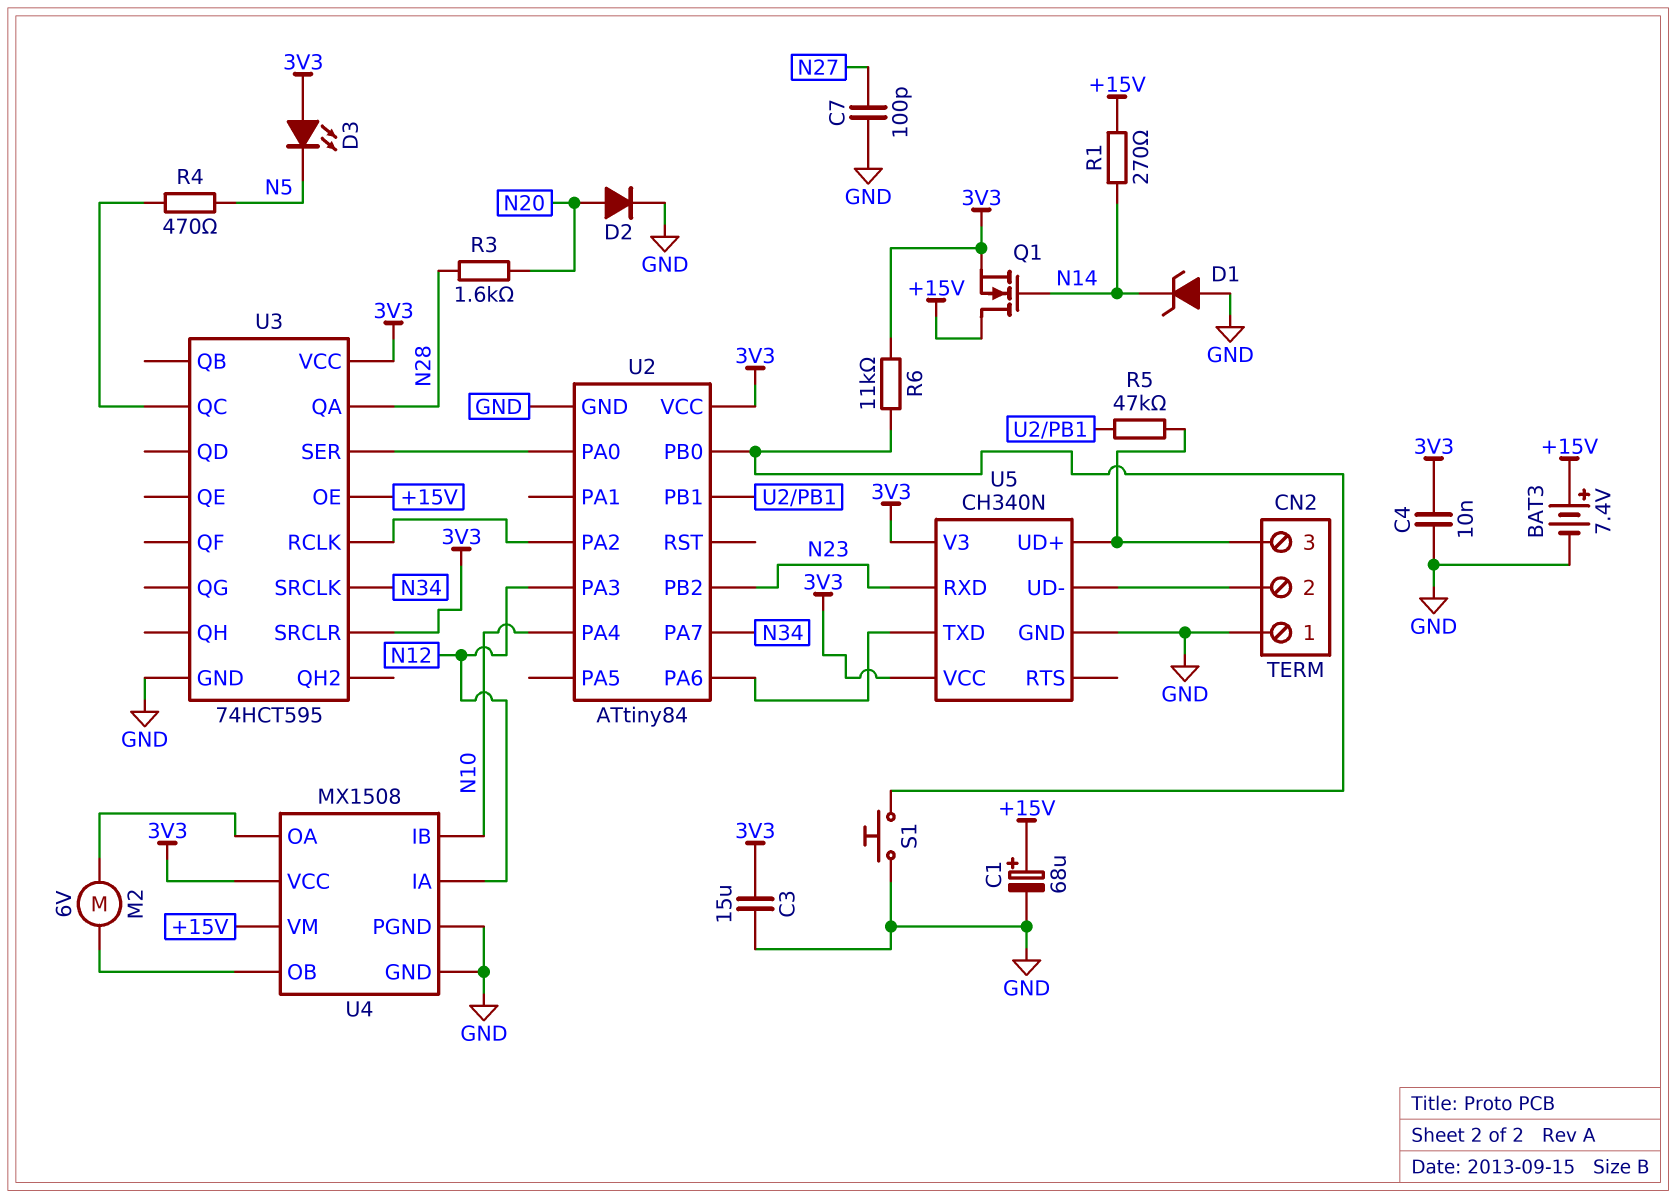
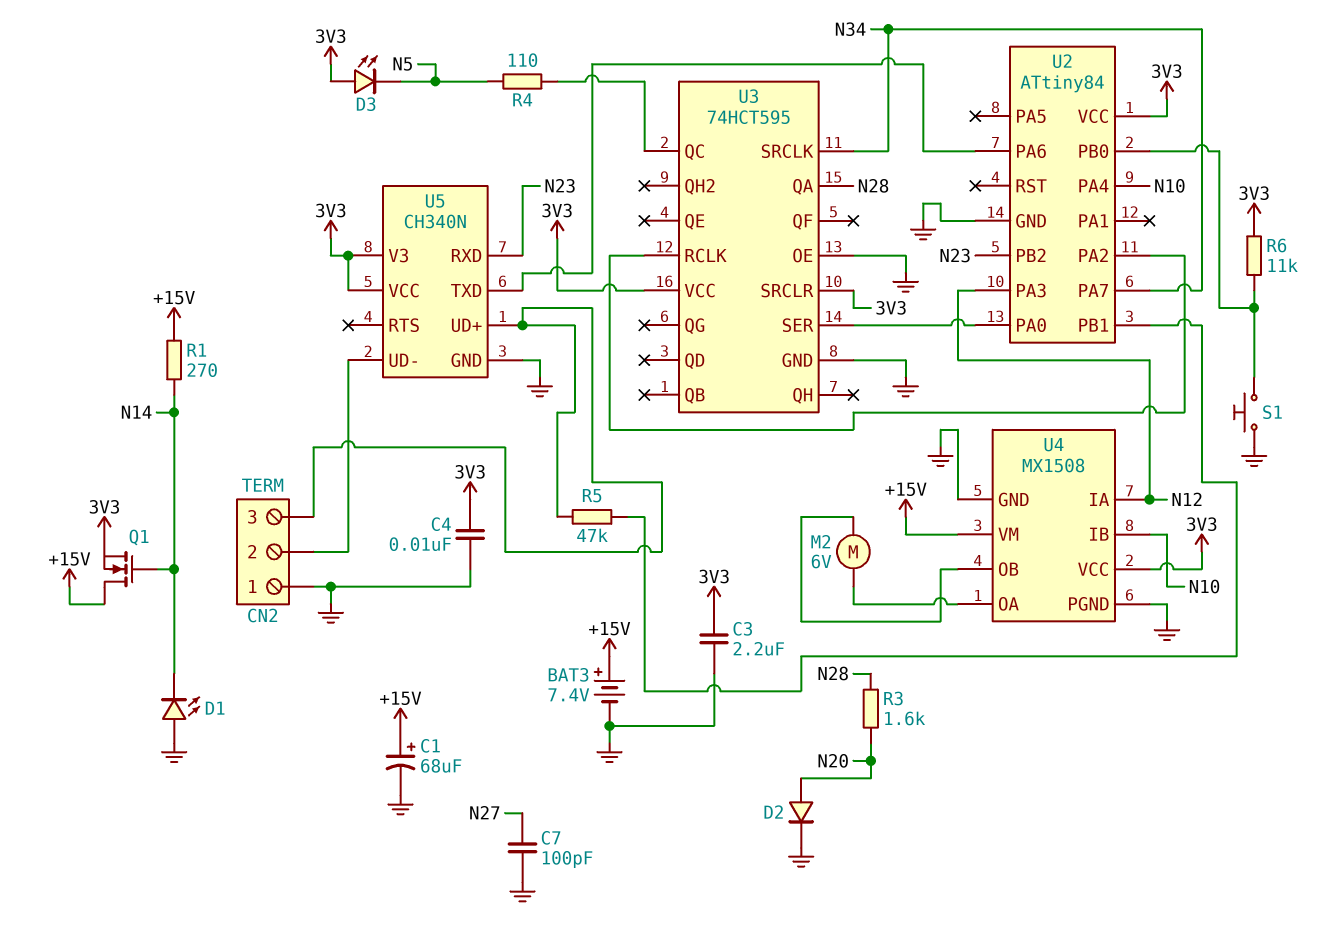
C3: 15uF (3V3, GND) -> 2.2uF (3V3, GND)
D1: zener (A GND, K N14) -> LED (A GND, K N14)
R4: 470 (N5, U3/QC) -> 110 (N5, U3/QC)
U3 pin OE: +15V -> GND

